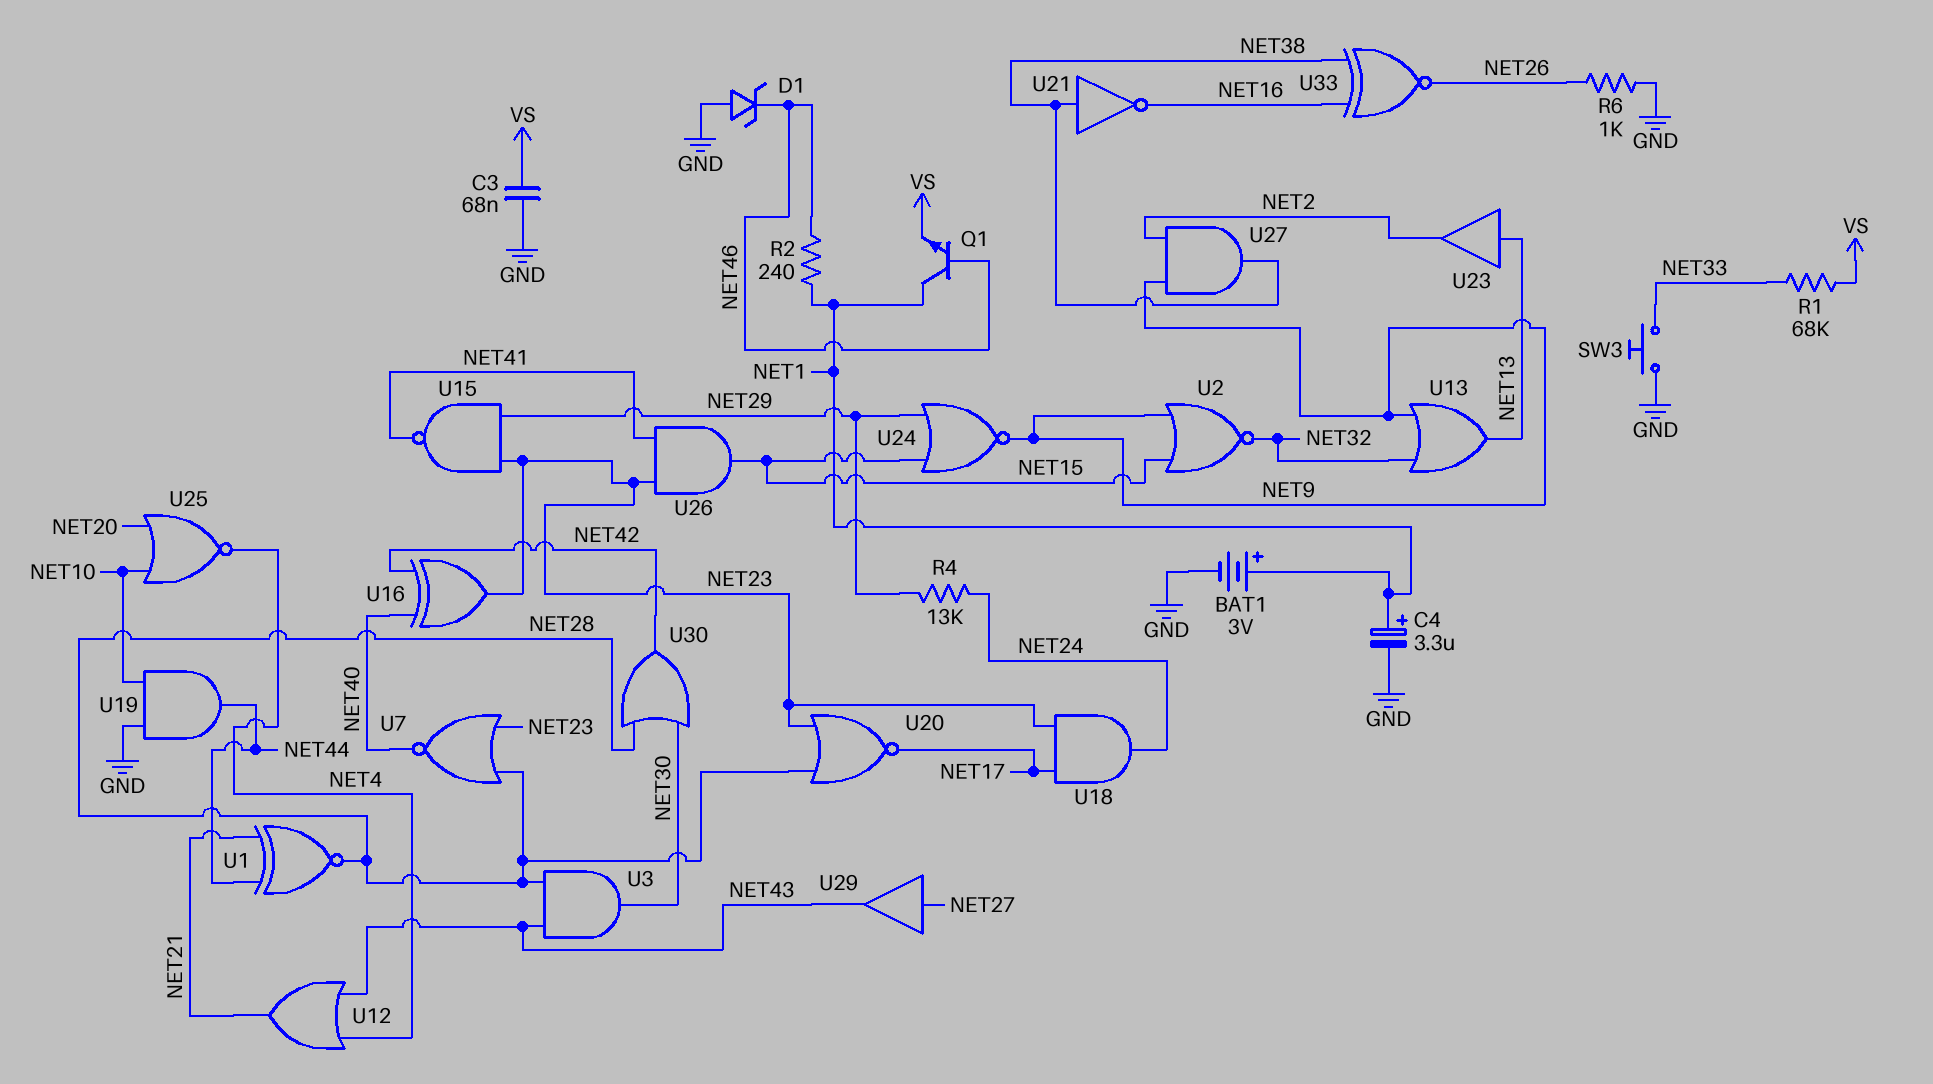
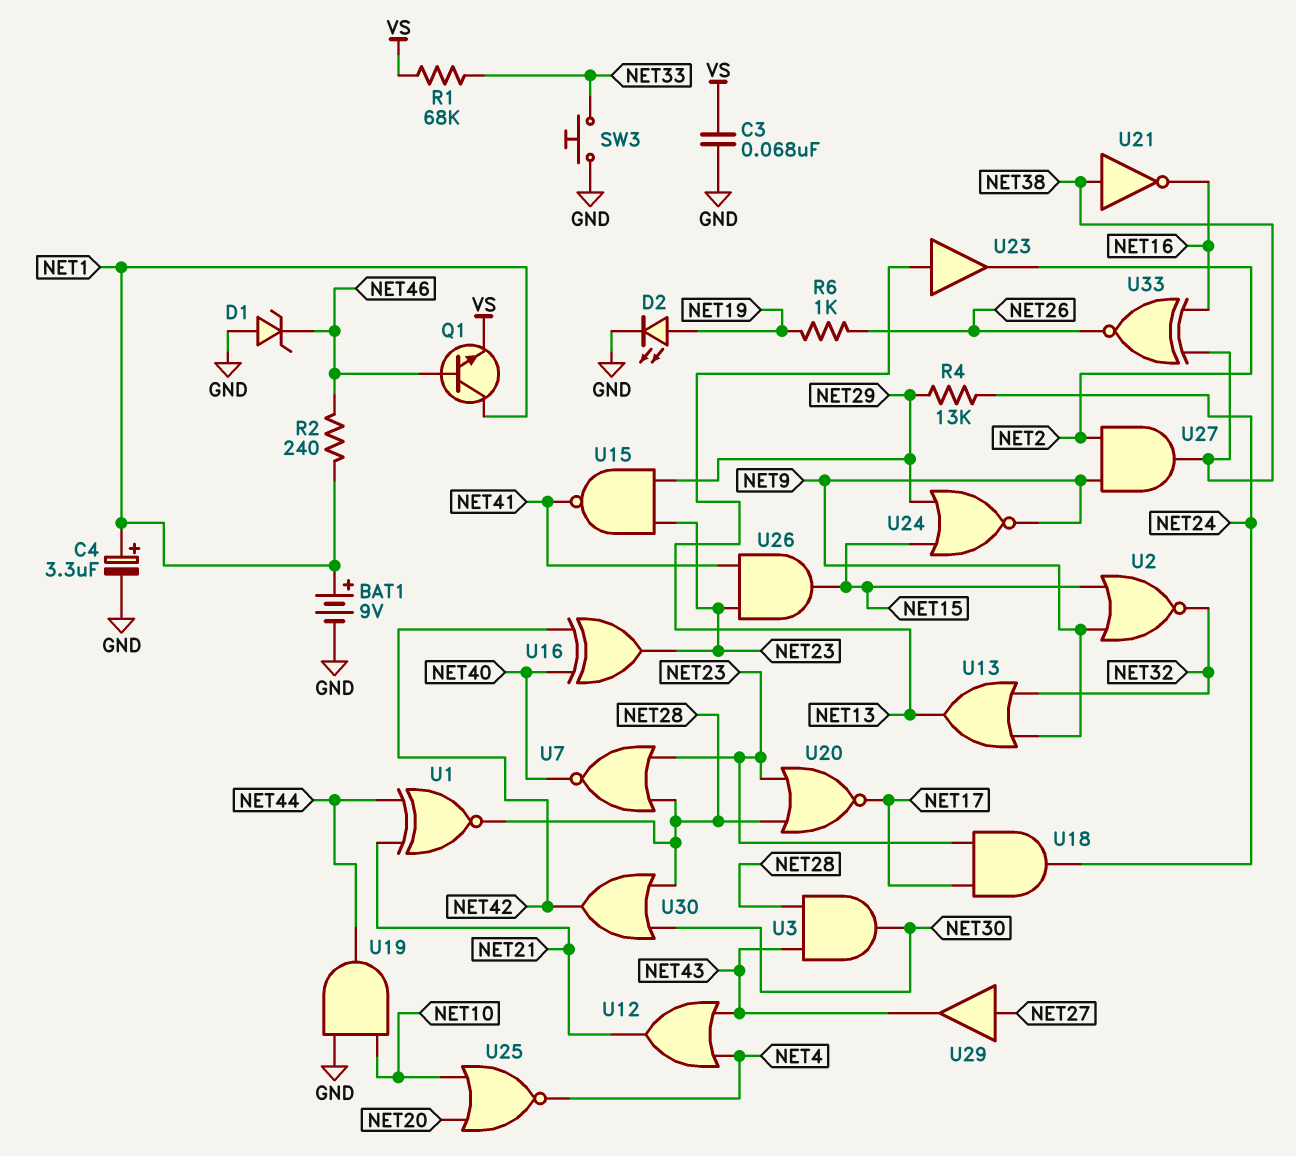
BAT1: 3V (plus NET1, minus GND) -> 9V (plus NET1, minus GND)
D2: none -> LED (A NET19, K GND)
R6: 1k (GND, NET26) -> 1k (NET19, NET26)

